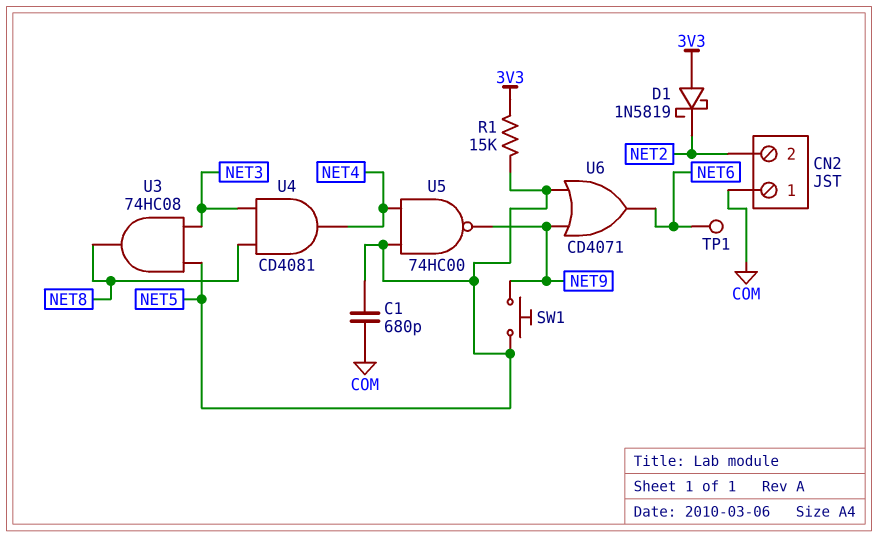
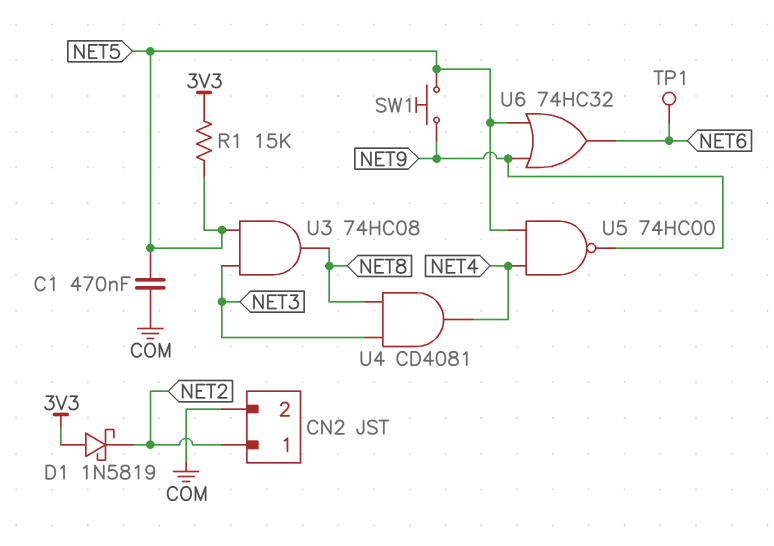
C1: 680pF (COM, NET5) -> 470nF (COM, NET5)
CN2 pin 1: COM -> NET2
CN2 pin 2: NET2 -> COM
U6: OR CD4071 (in NET5, in NET9, out NET6) -> OR 74HC32 (in NET5, in NET9, out NET6)

